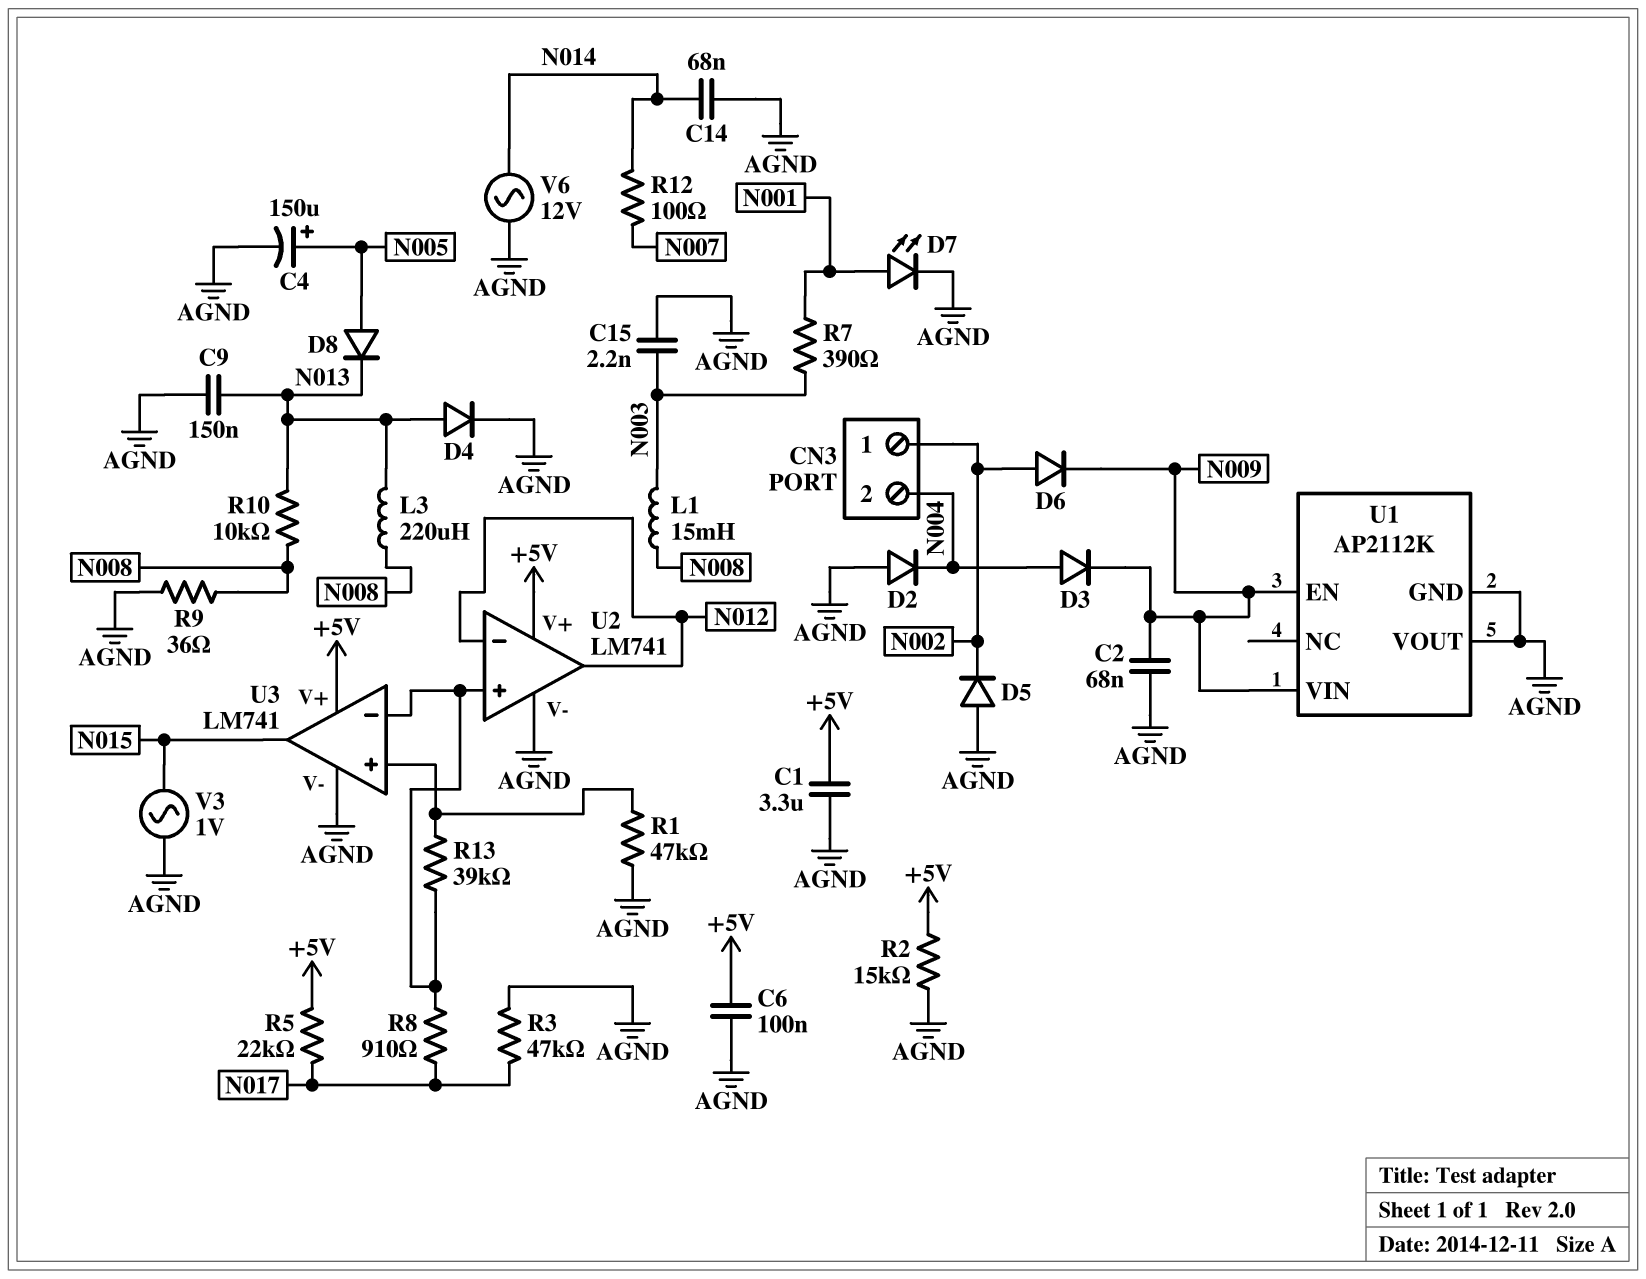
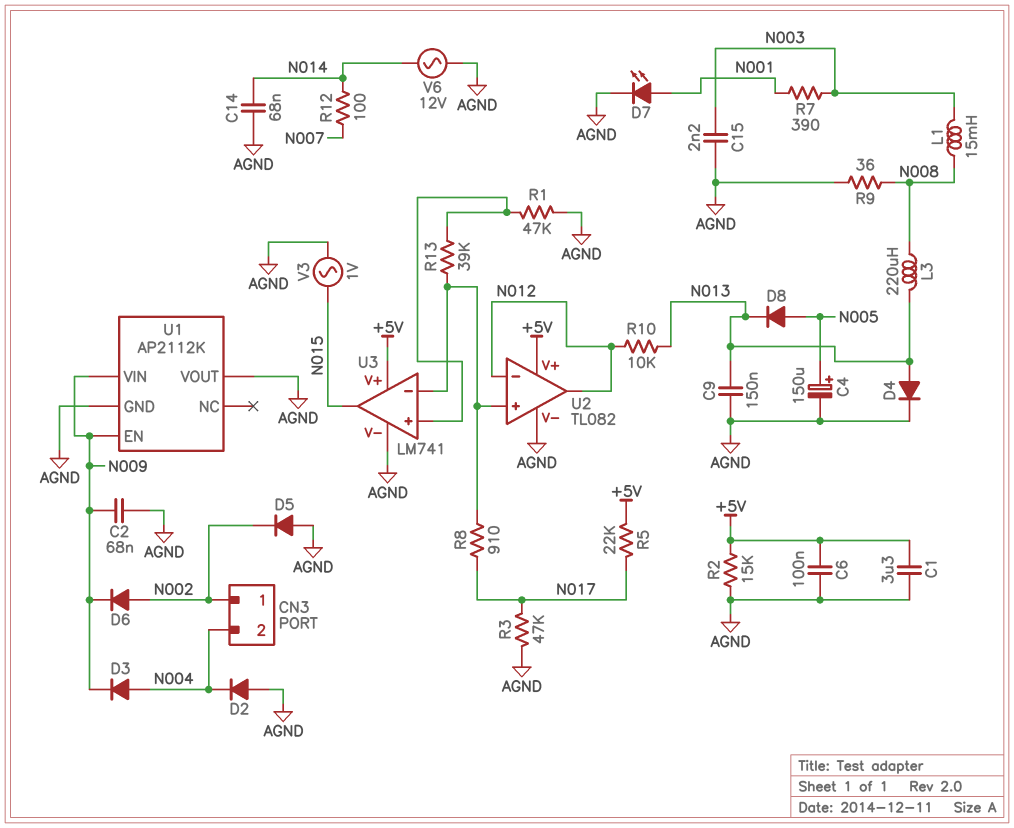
R10: 10k (N008, N013) -> 10k (N012, N013)
U2: LM741 -> TL082

